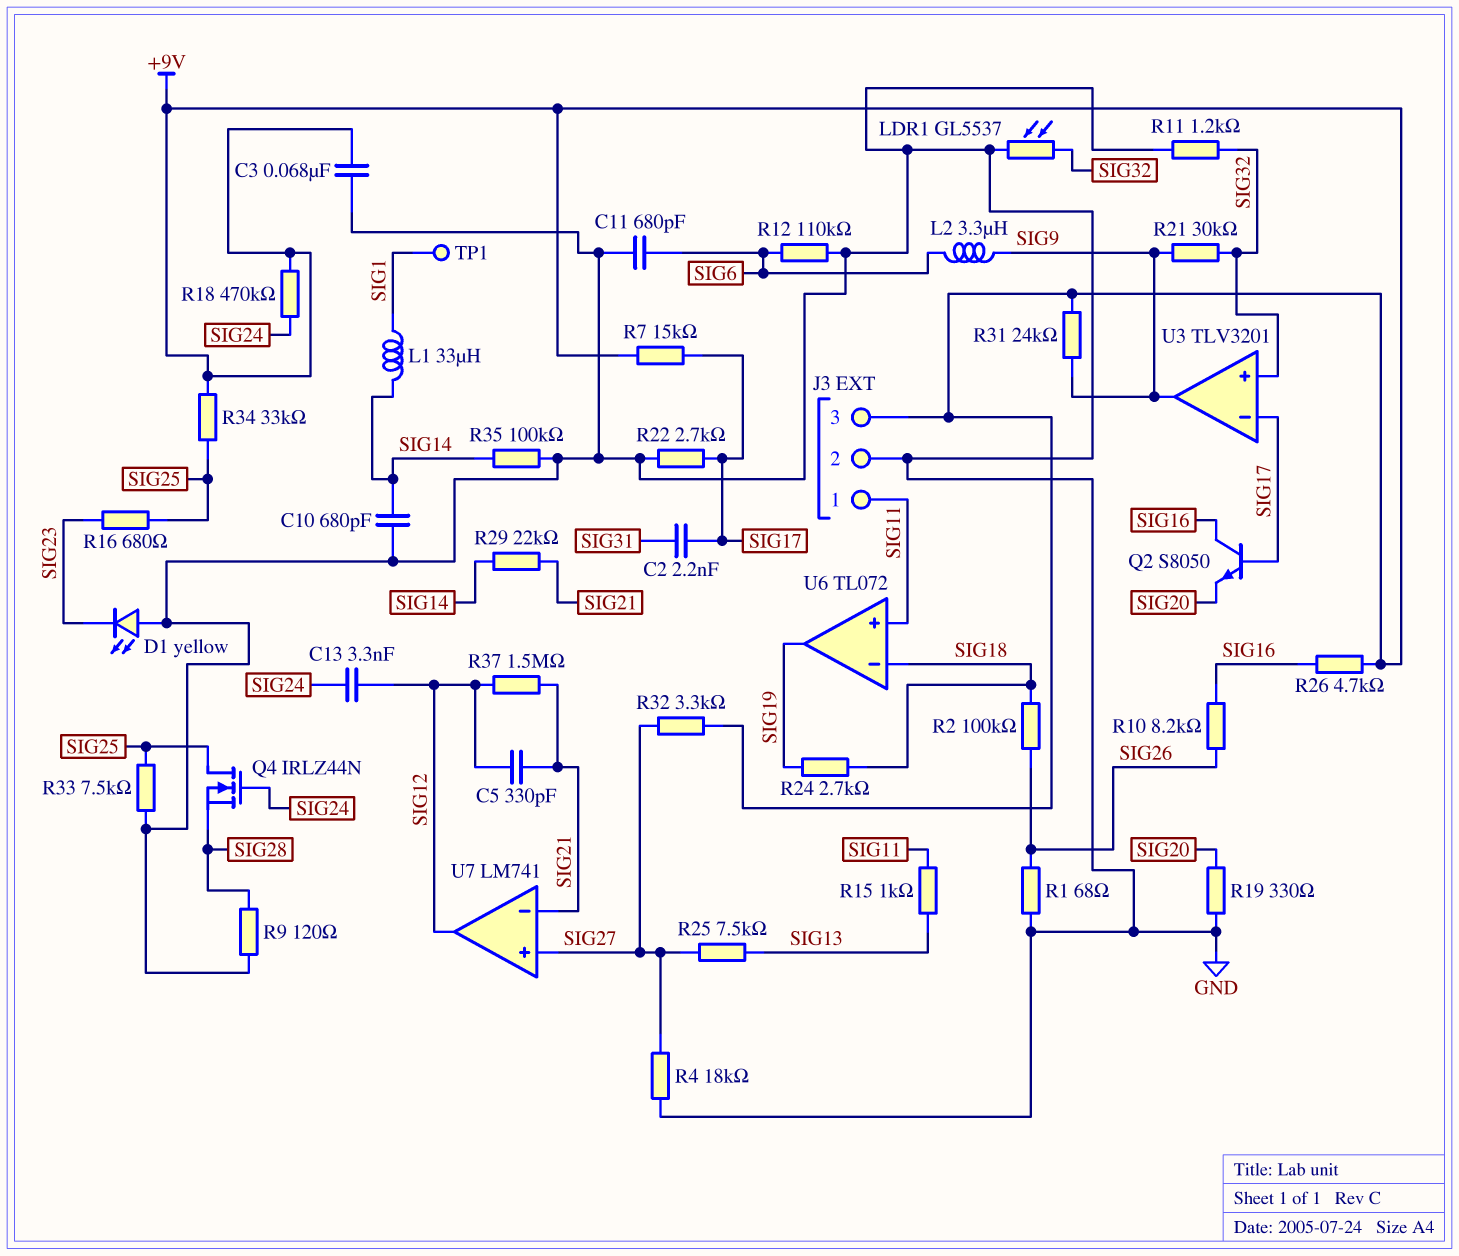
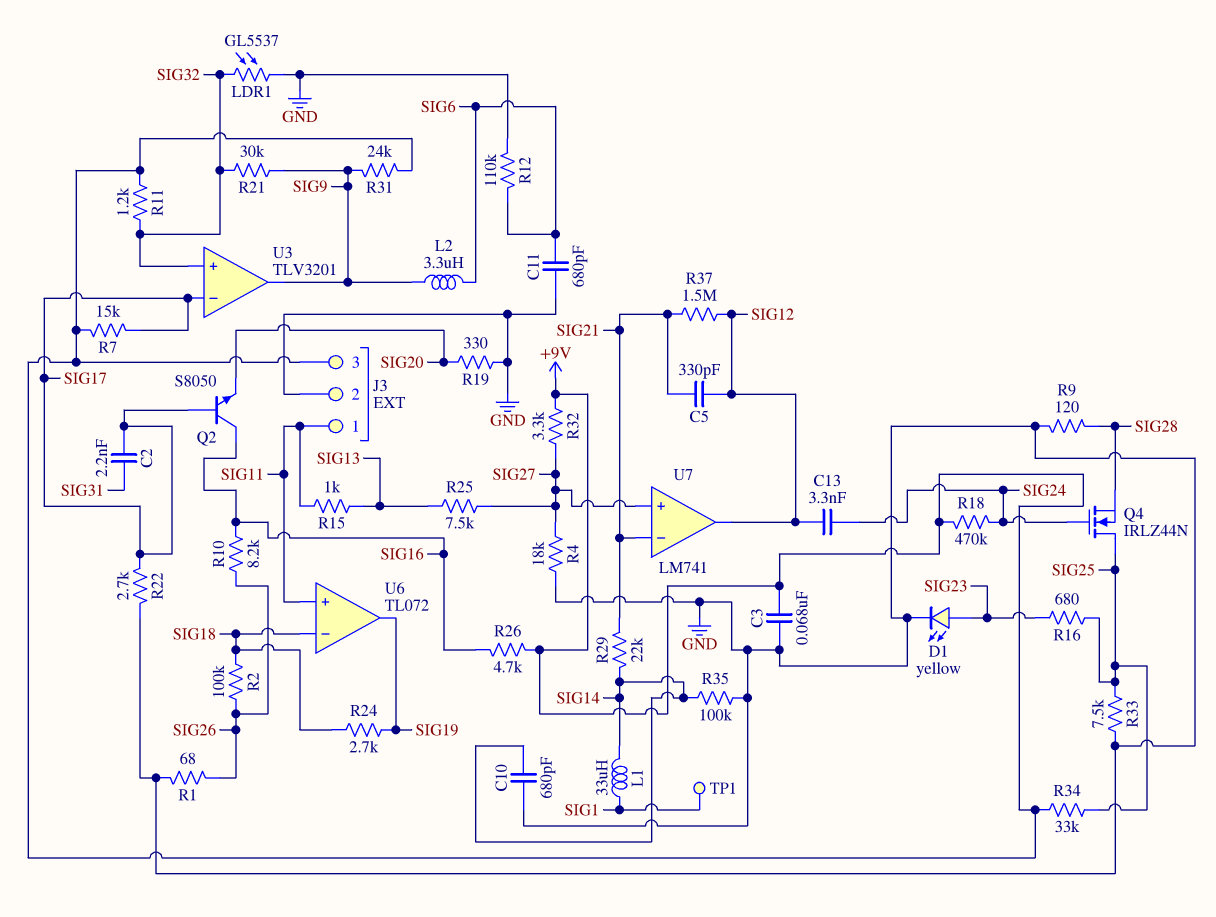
D1: LED yellow (A GND, K SIG23) -> LED yellow (A SIG23, K GND)
R11: 1.2k (GND, SIG32) -> 1.2k (+9V, SIG32)

